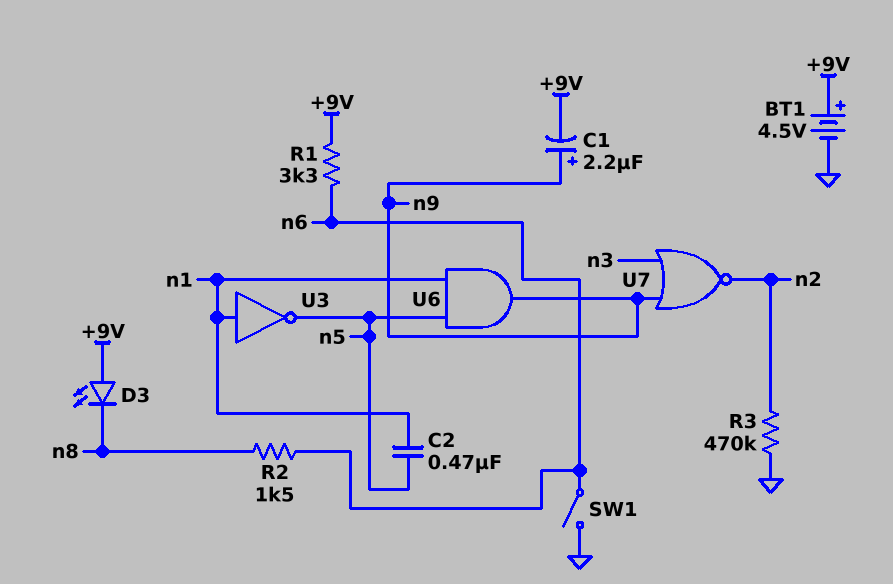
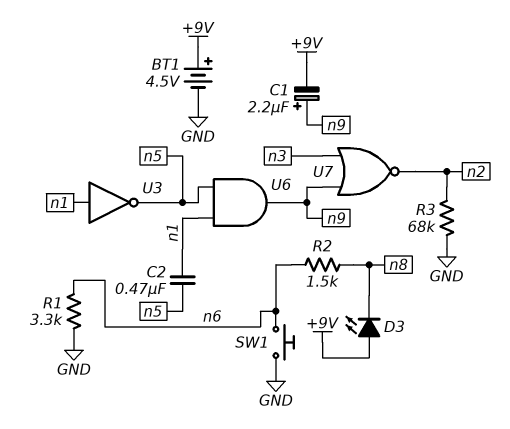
R1: 3.3k (+9V, n6) -> 3.3k (GND, n6)
R3: 470k (GND, n2) -> 68k (GND, n2)
SW1: switch (GND, n6) -> button (GND, n6)

